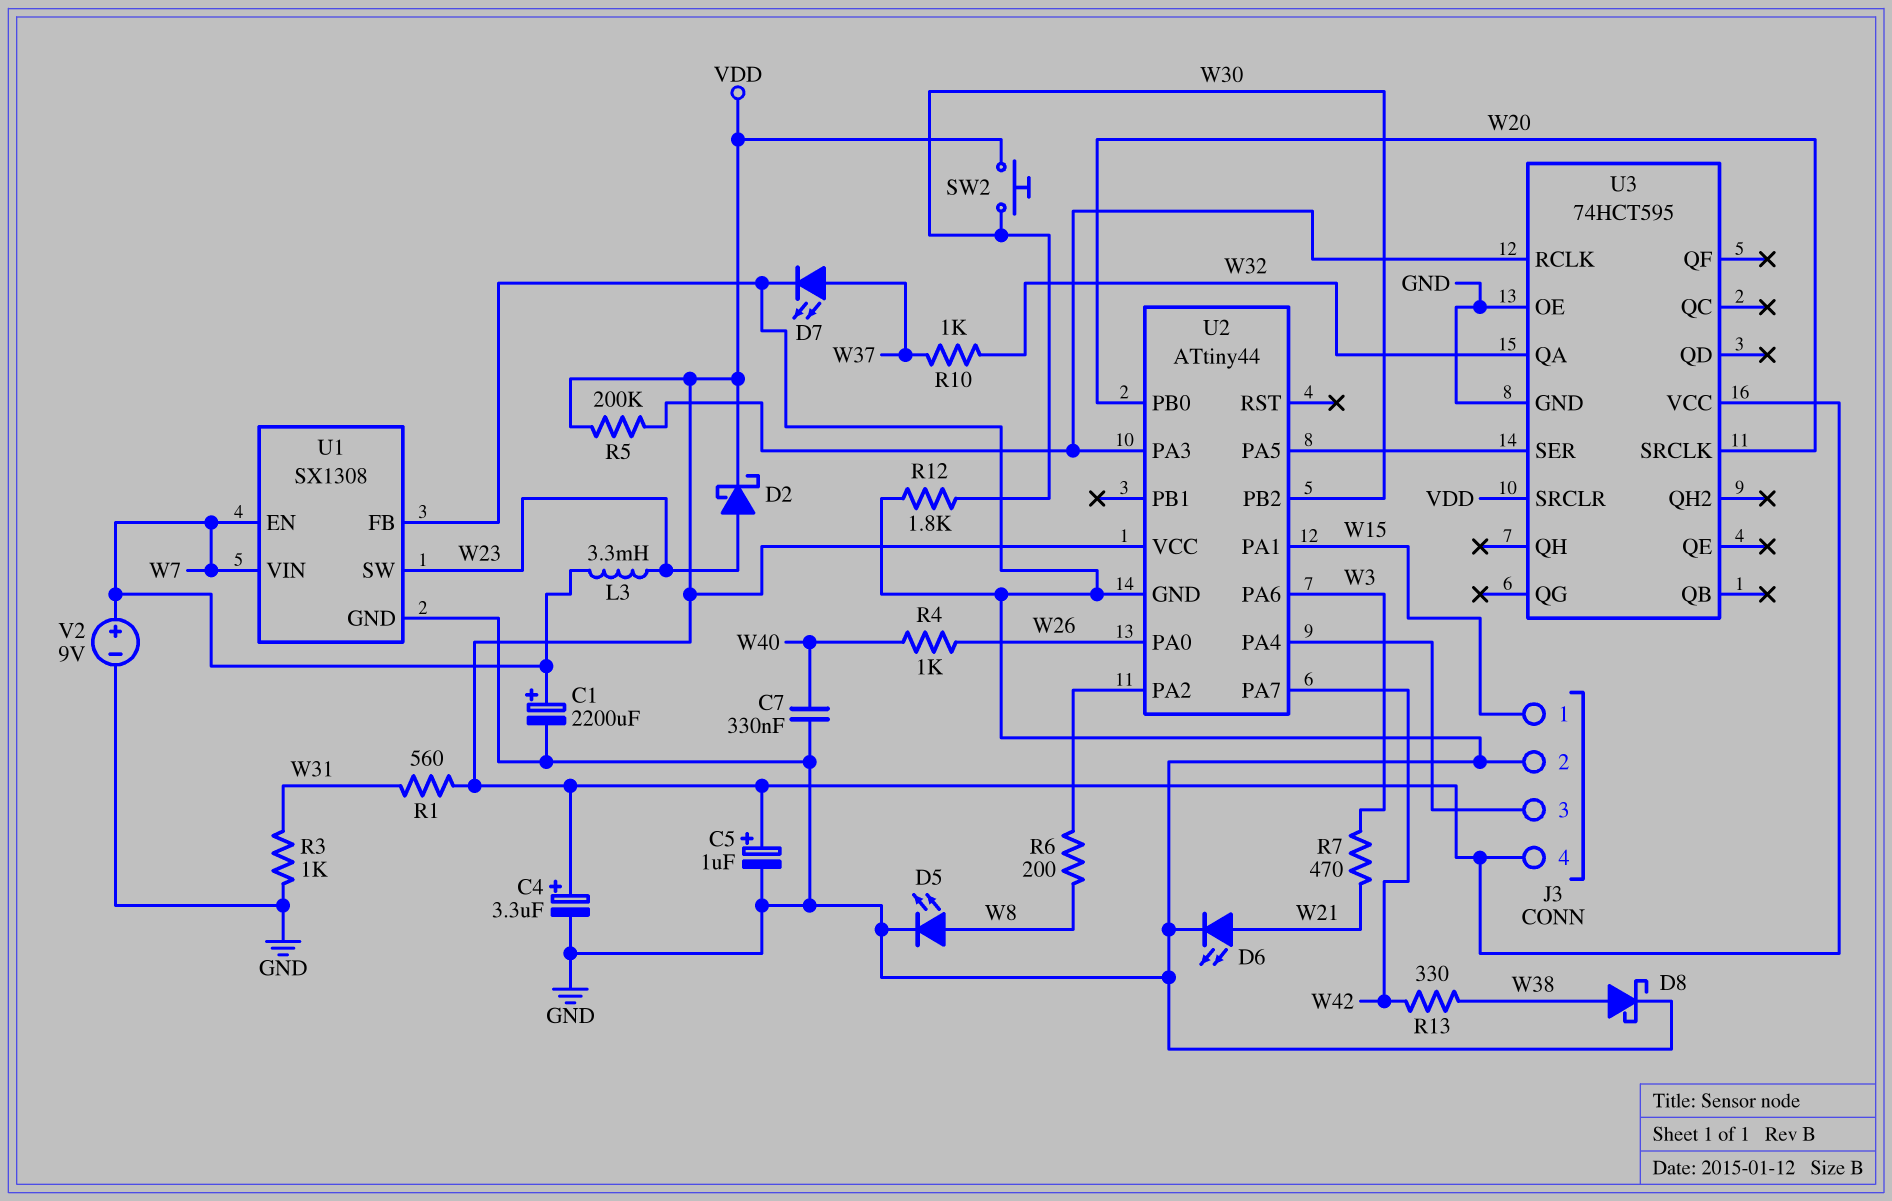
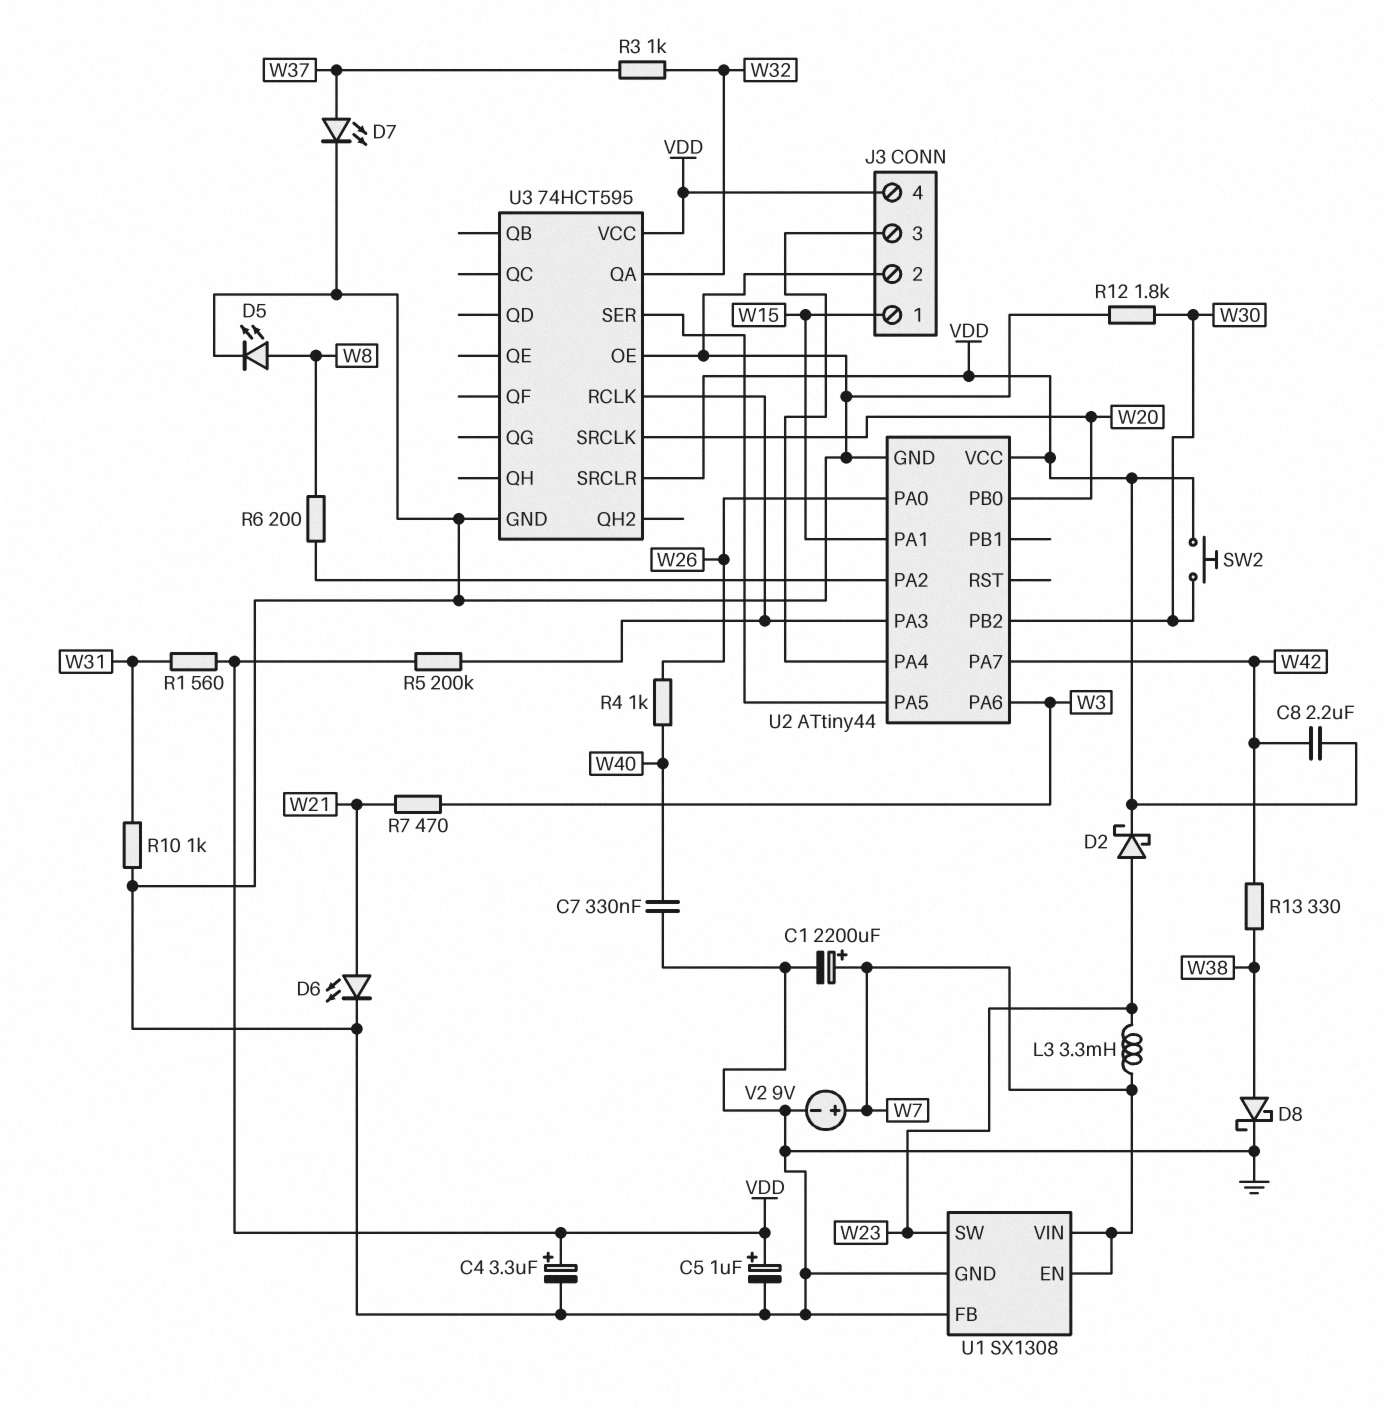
C8: none -> 2.2uF (VDD, W42)
R3: 1k (GND, W31) -> 1k (W32, W37)
R10: 1k (W32, W37) -> 1k (GND, W31)

